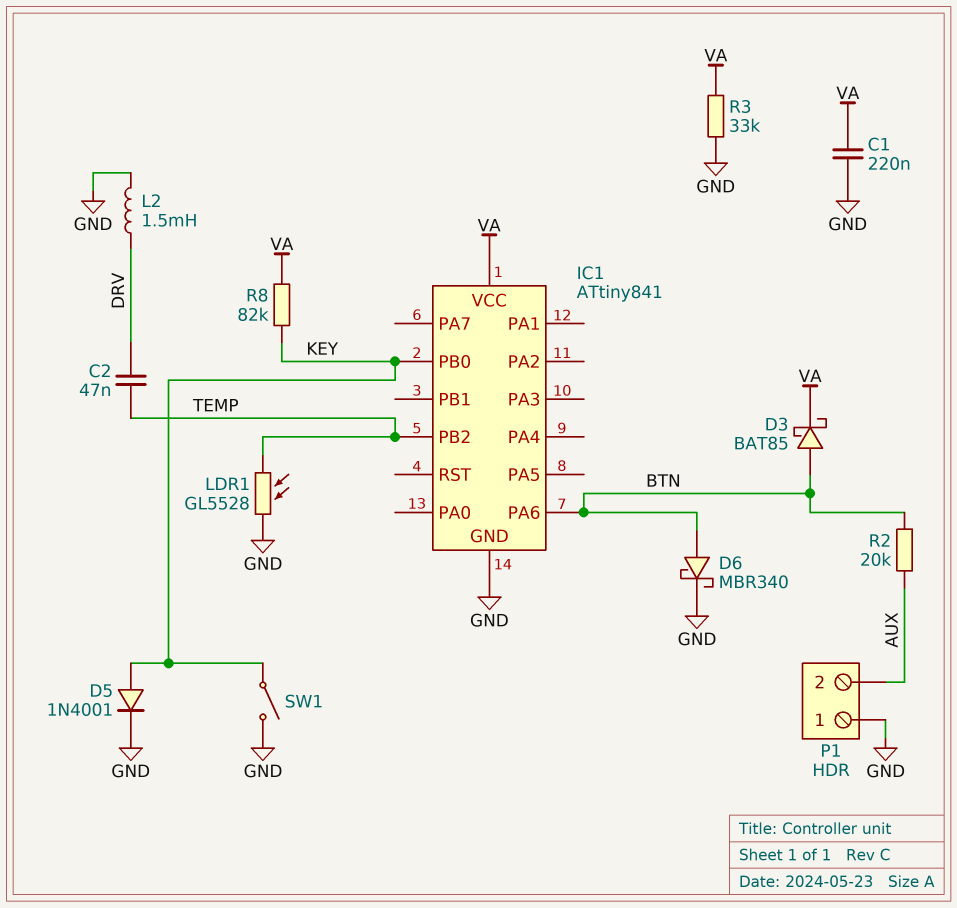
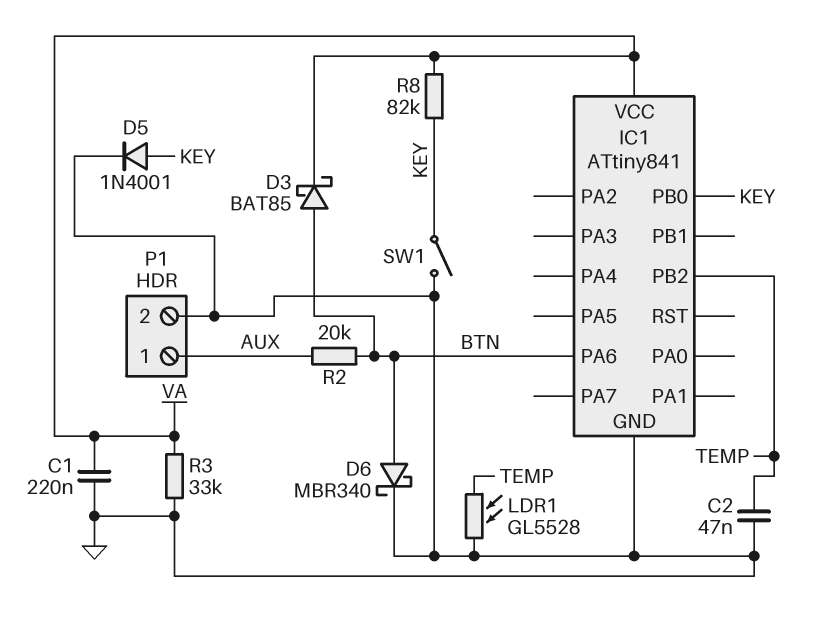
C2: 47nF (DRV, TEMP) -> 47nF (GND, TEMP)
L2: 1.5mH (DRV, GND) -> none
P1 pin 1: GND -> AUX
P1 pin 2: AUX -> GND

